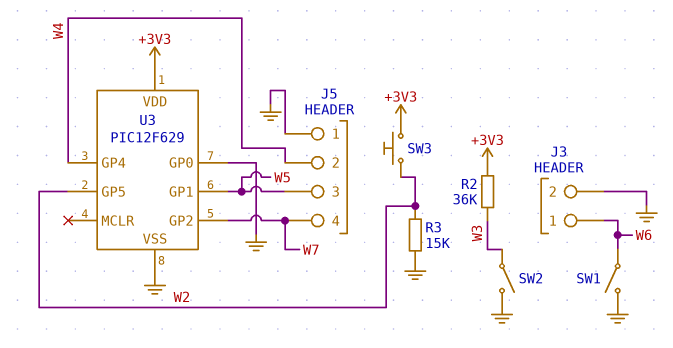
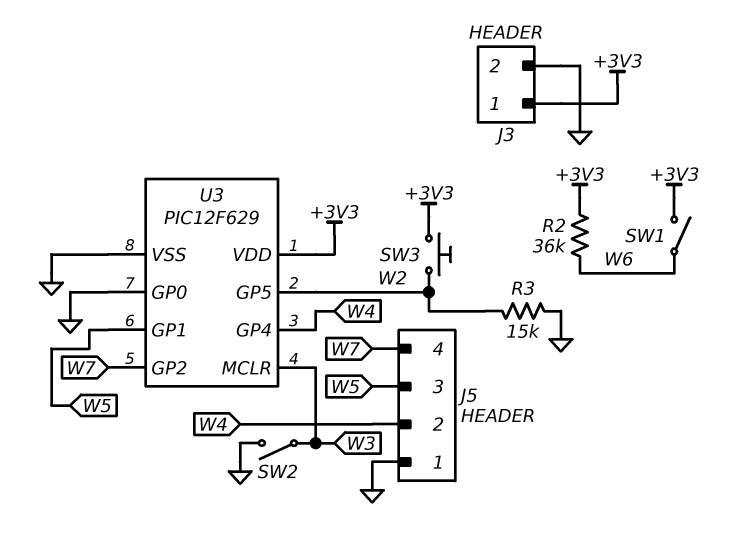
J3 pin 1: W6 -> +3V3
R2: 36k (+3V3, W3) -> 36k (+3V3, W6)
SW1: switch (GND, W6) -> switch (+3V3, W6)
U3 pin MCLR: none -> W3

